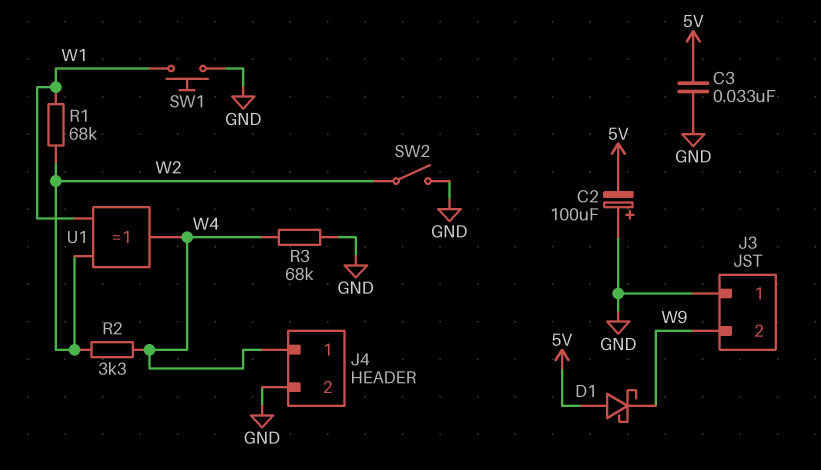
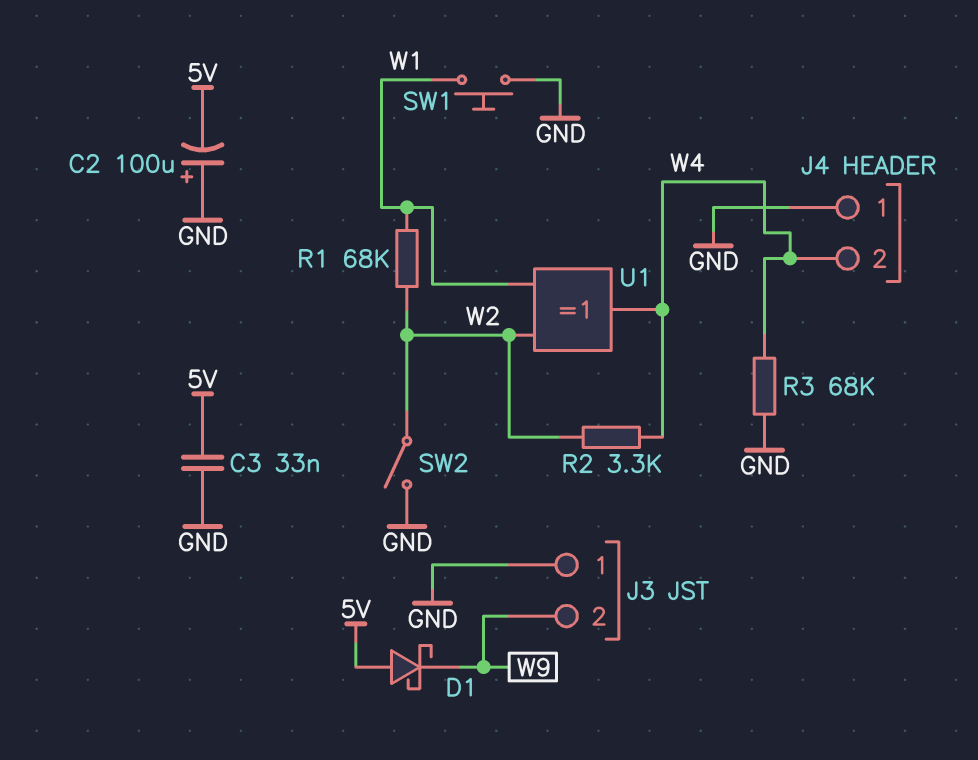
J4 pin 1: W4 -> GND
J4 pin 2: GND -> W4

